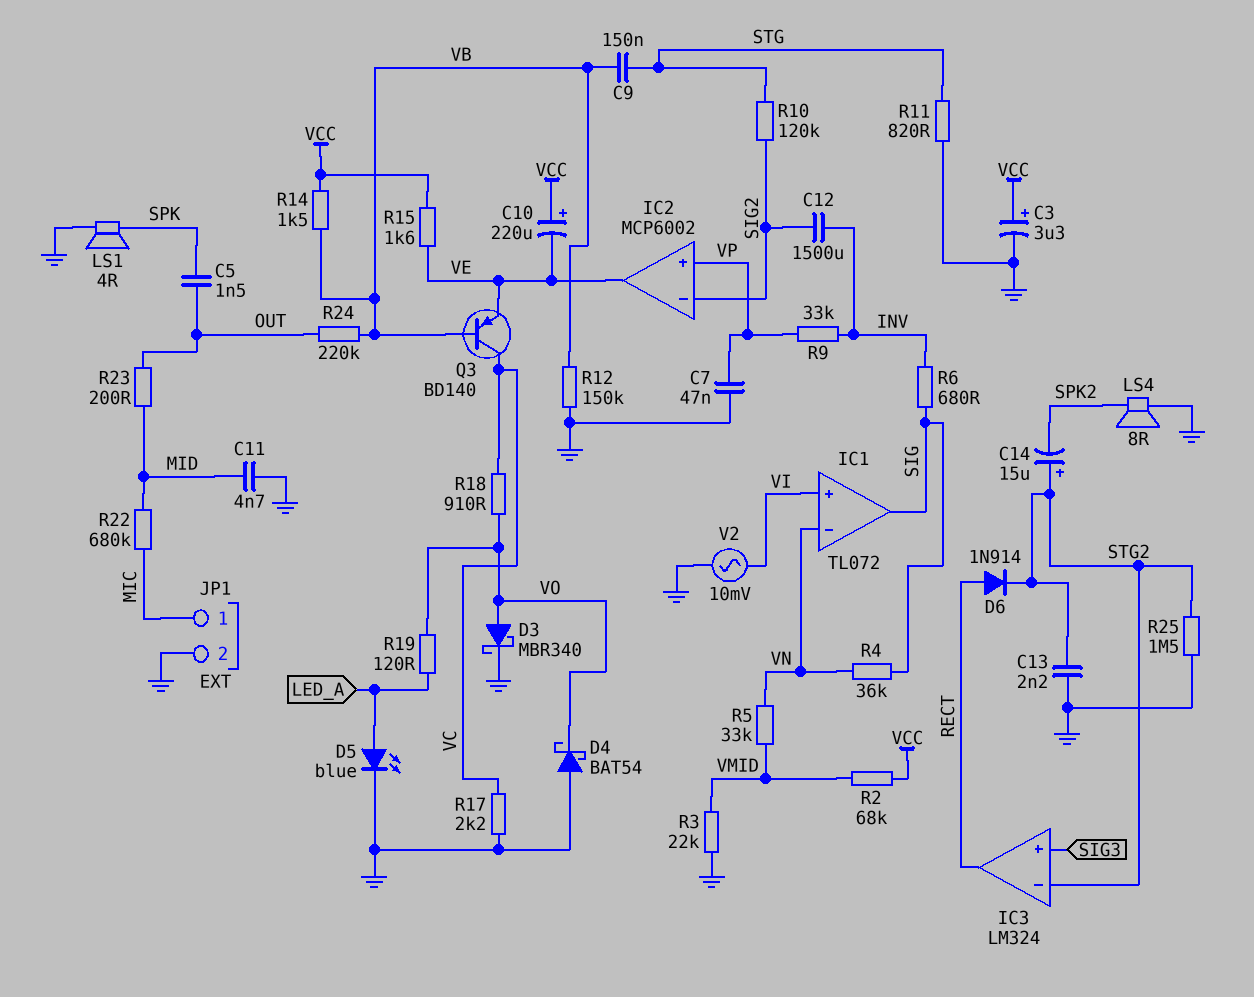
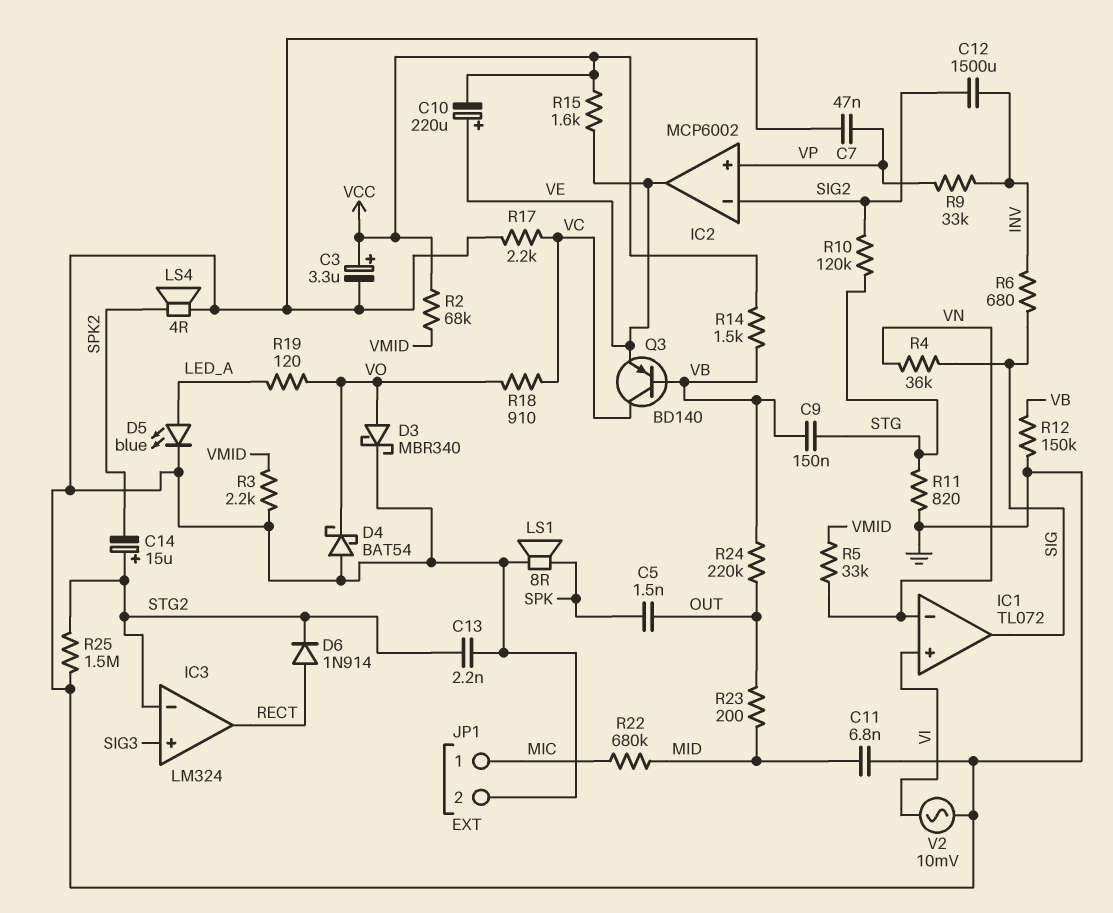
C10: 220uF (plus VCC, minus VE) -> 220uF (plus VE, minus VCC)
C11: 4.7nF (GND, MID) -> 6.8nF (GND, MID)
LS1: speaker 4R (GND, SPK) -> speaker 8R (GND, SPK)
LS4: speaker 8R (GND, SPK2) -> speaker 4R (GND, SPK2)
R3: 22k (GND, VMID) -> 2.2k (GND, VMID)

